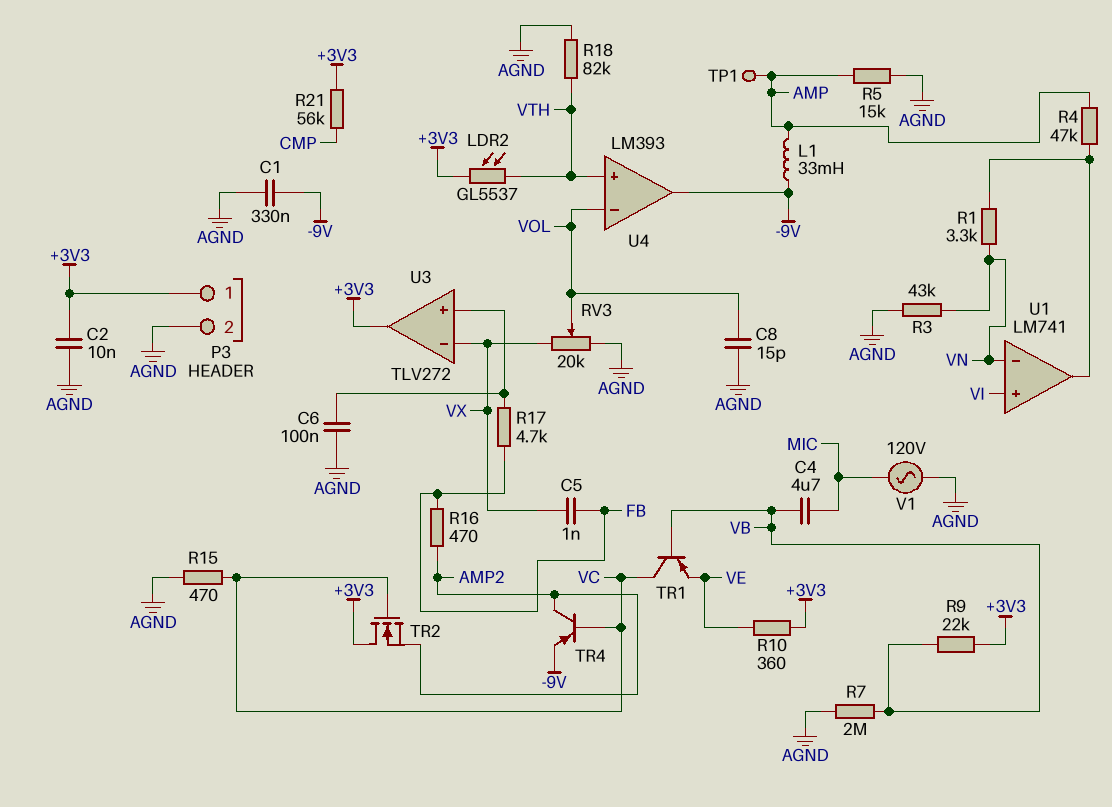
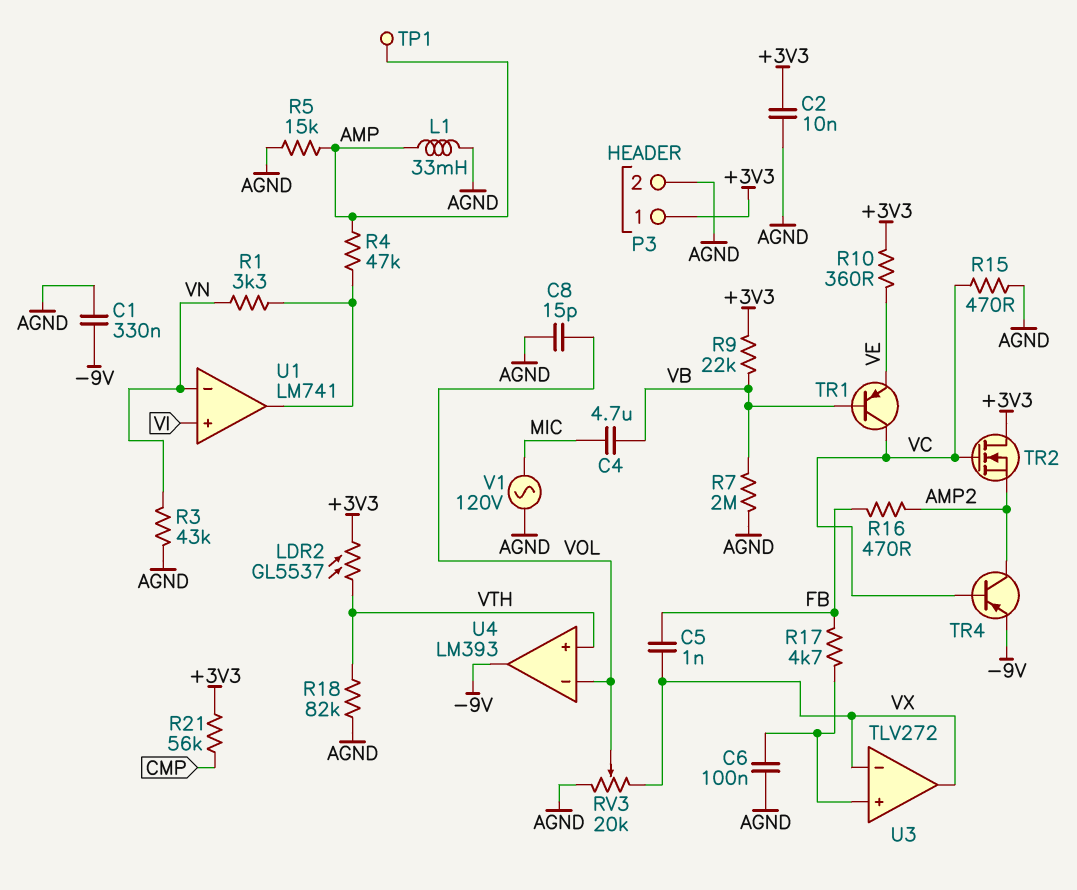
L1: 33mH (-9V, AMP) -> 33mH (AGND, AMP)
U3 pin out: +3V3 -> VX

